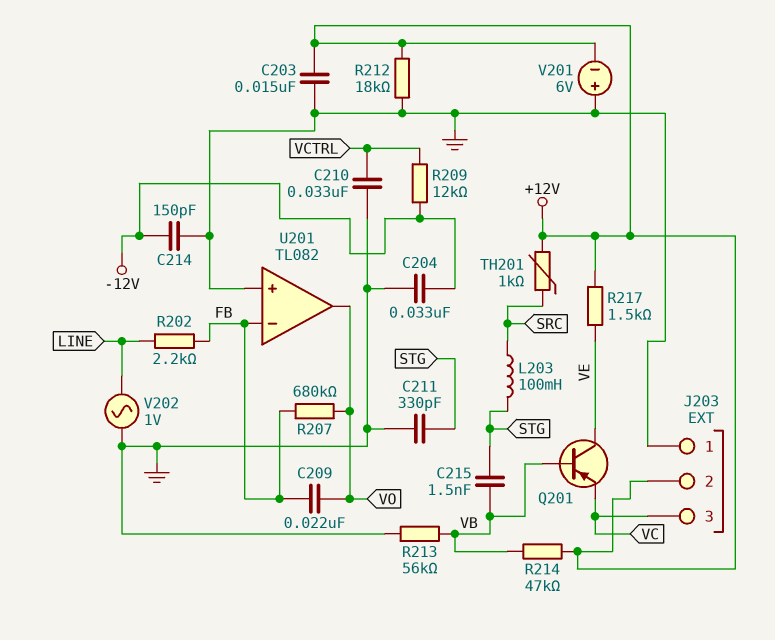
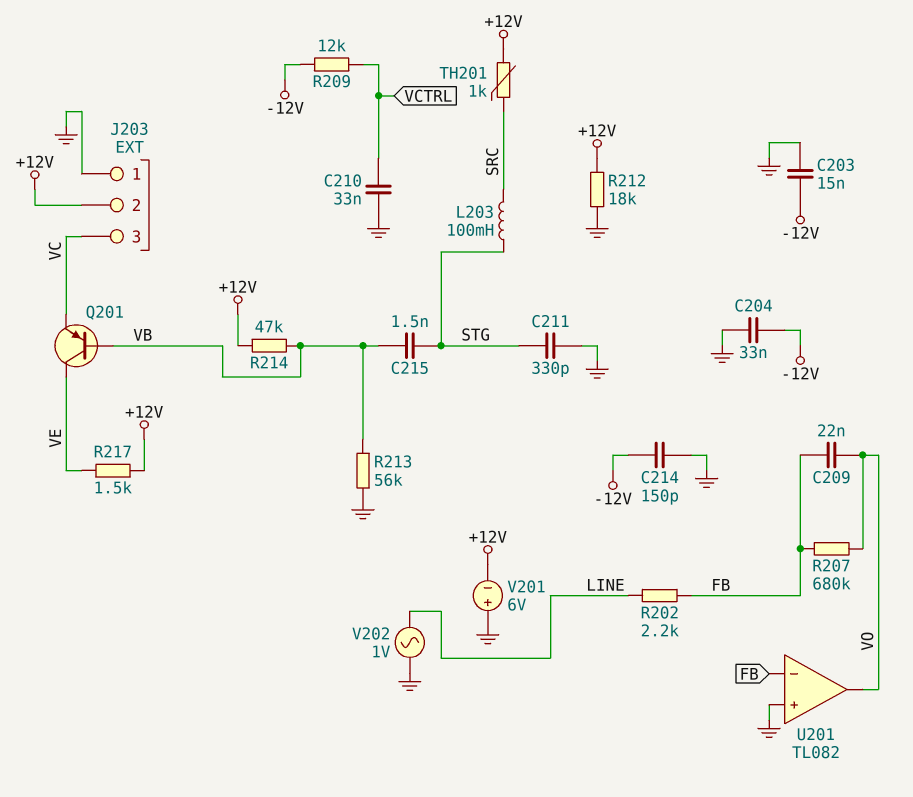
C203: 15nF (+12V, GND) -> 15nF (-12V, GND)

